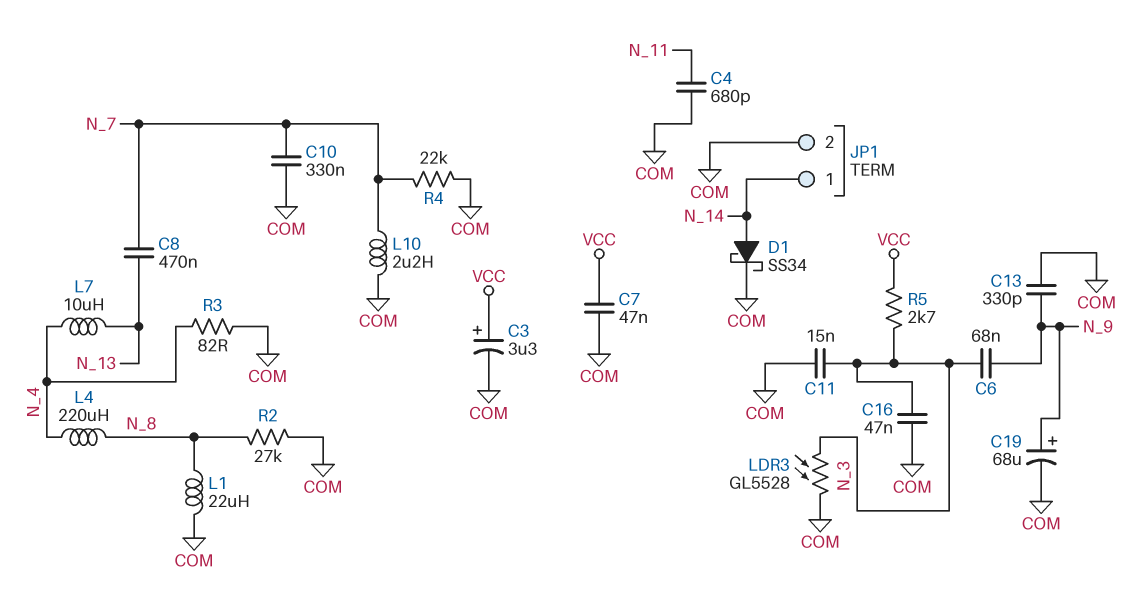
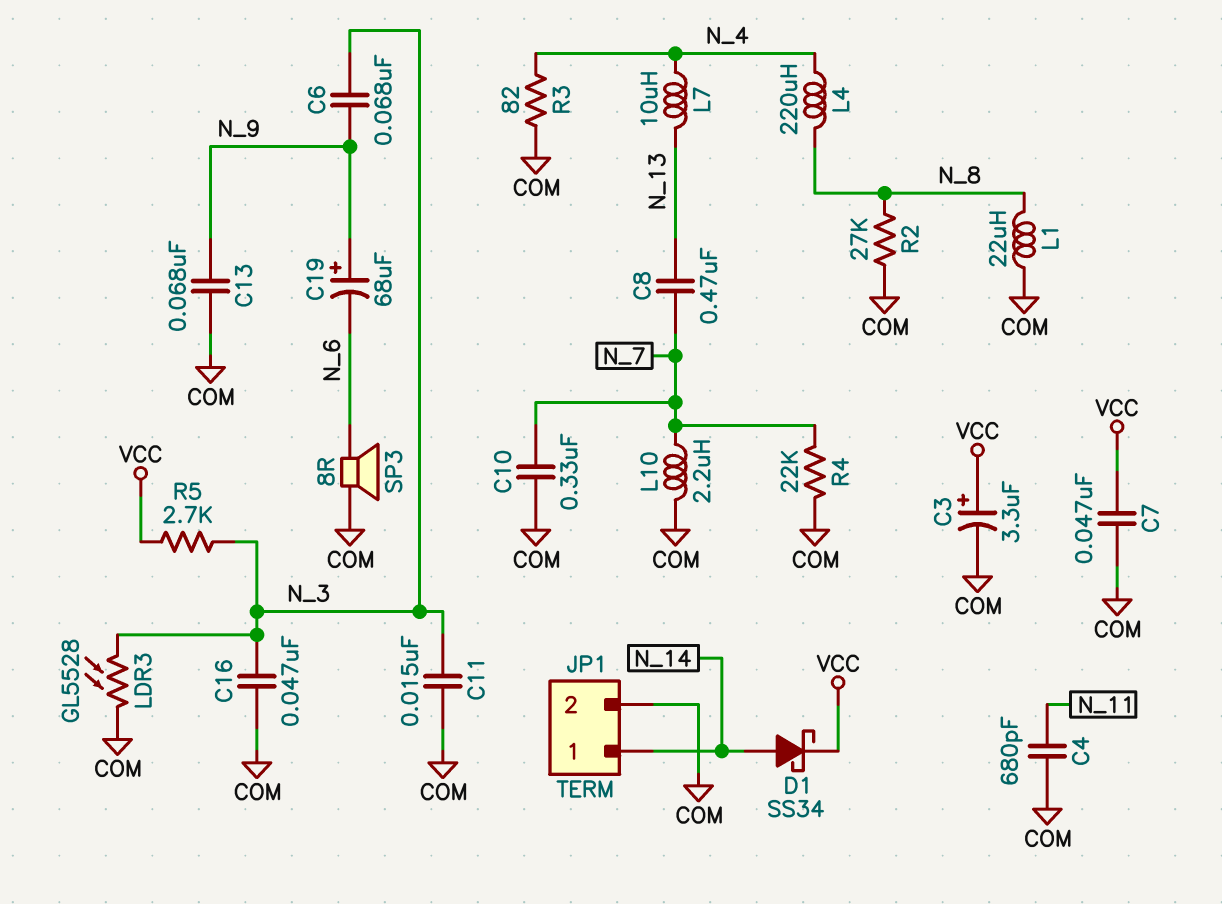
C13: 330pF (COM, N_9) -> 68nF (COM, N_9)
C19: 68uF (plus N_9, minus COM) -> 68uF (plus N_9, minus N_6)
D1: schottky SS34 (A N_14, K COM) -> schottky SS34 (A N_14, K VCC)
SP3: none -> speaker 8R (COM, N_6)

